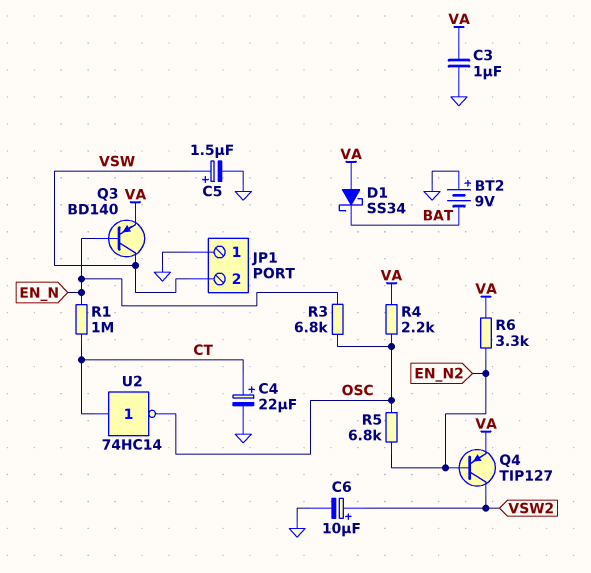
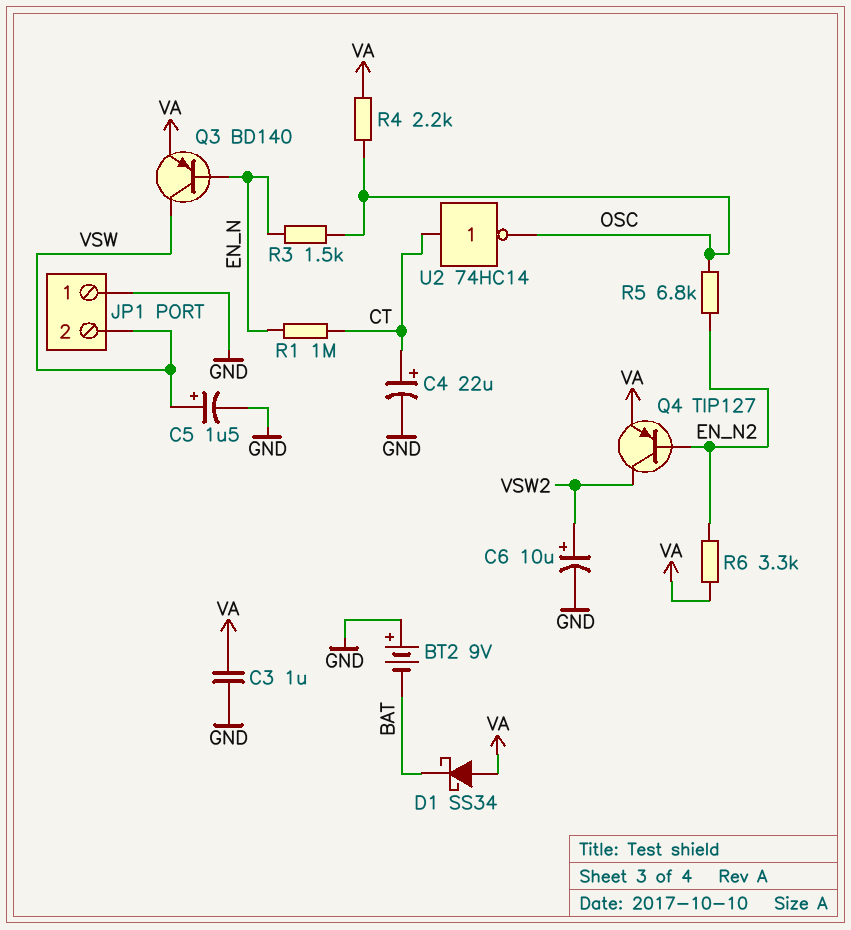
R3: 6.8k (EN_N, OSC) -> 1.5k (EN_N, OSC)

